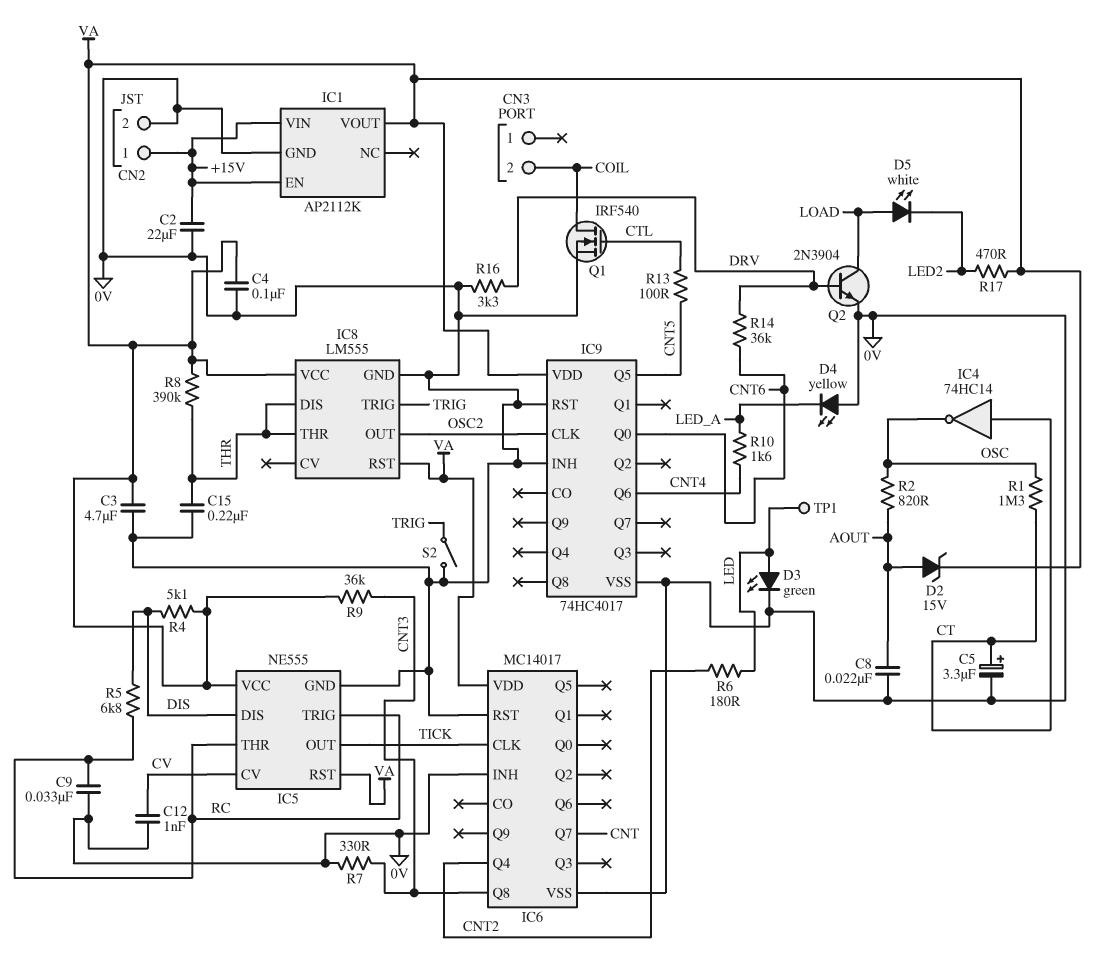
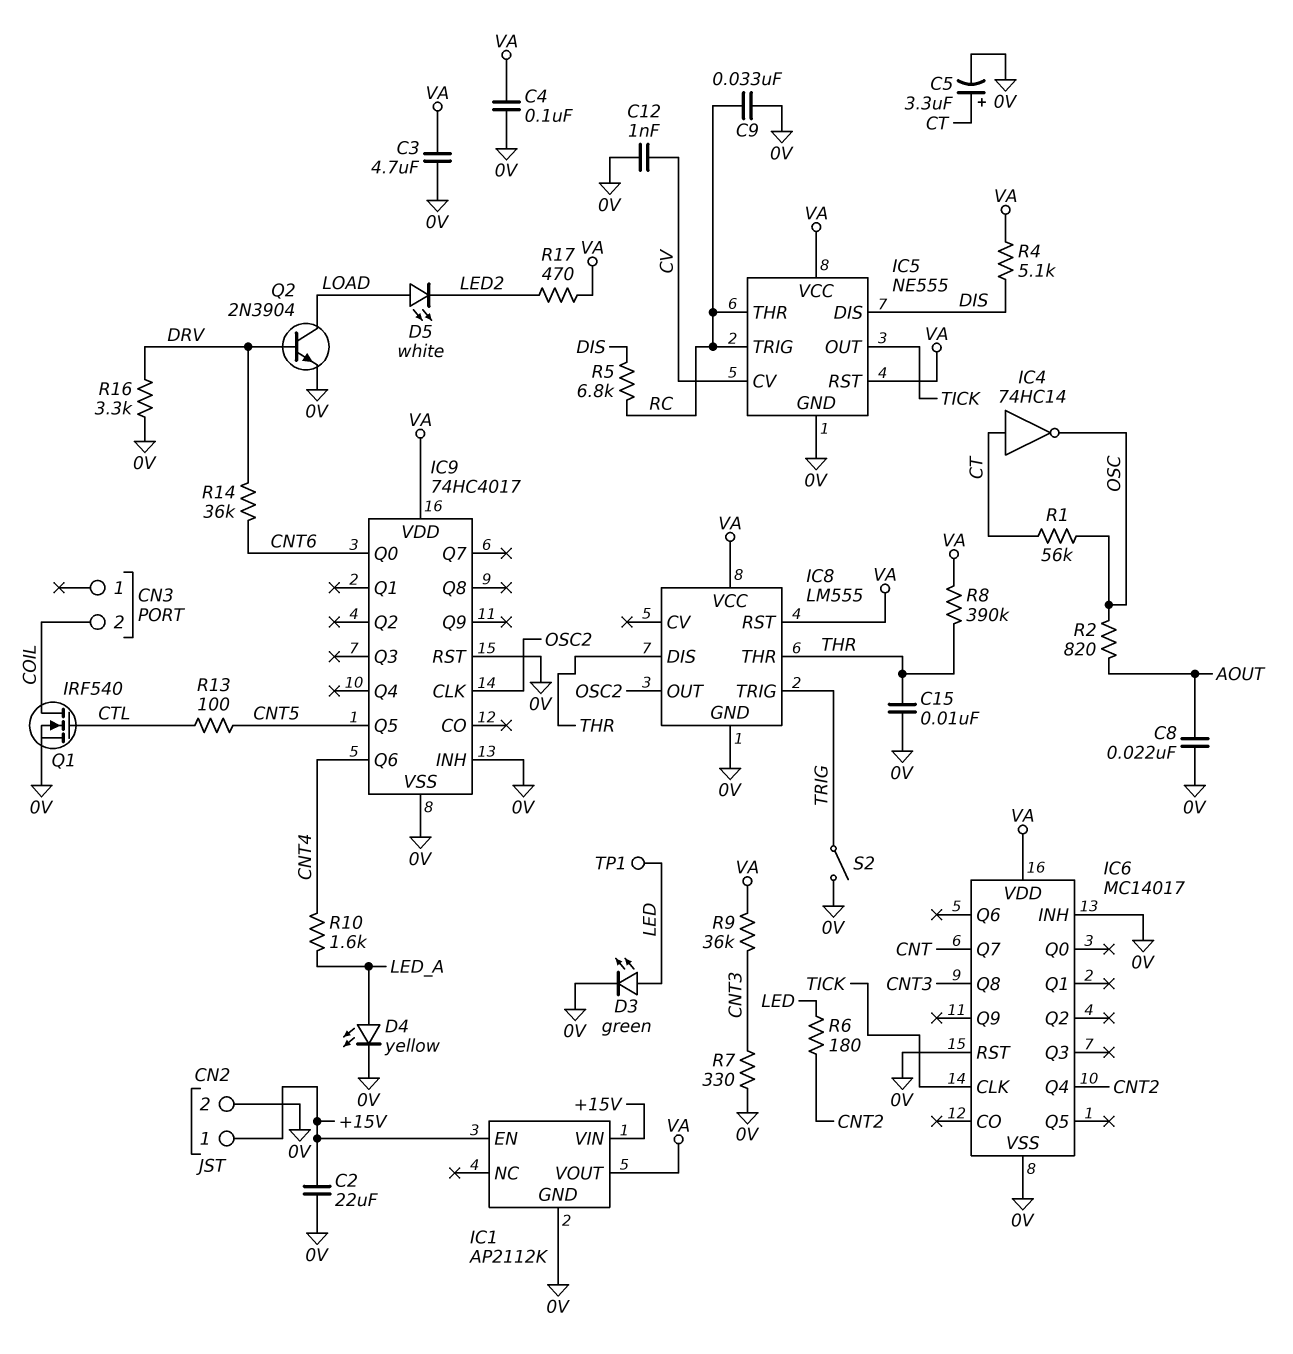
C15: 220nF (0V, THR) -> 10nF (0V, THR)
D2: zener 15V (A AOUT, K VA) -> none
D4: LED yellow (A 0V, K LED_A) -> LED yellow (A LED_A, K 0V)
R1: 1.3M (CT, OSC) -> 56k (CT, OSC)

